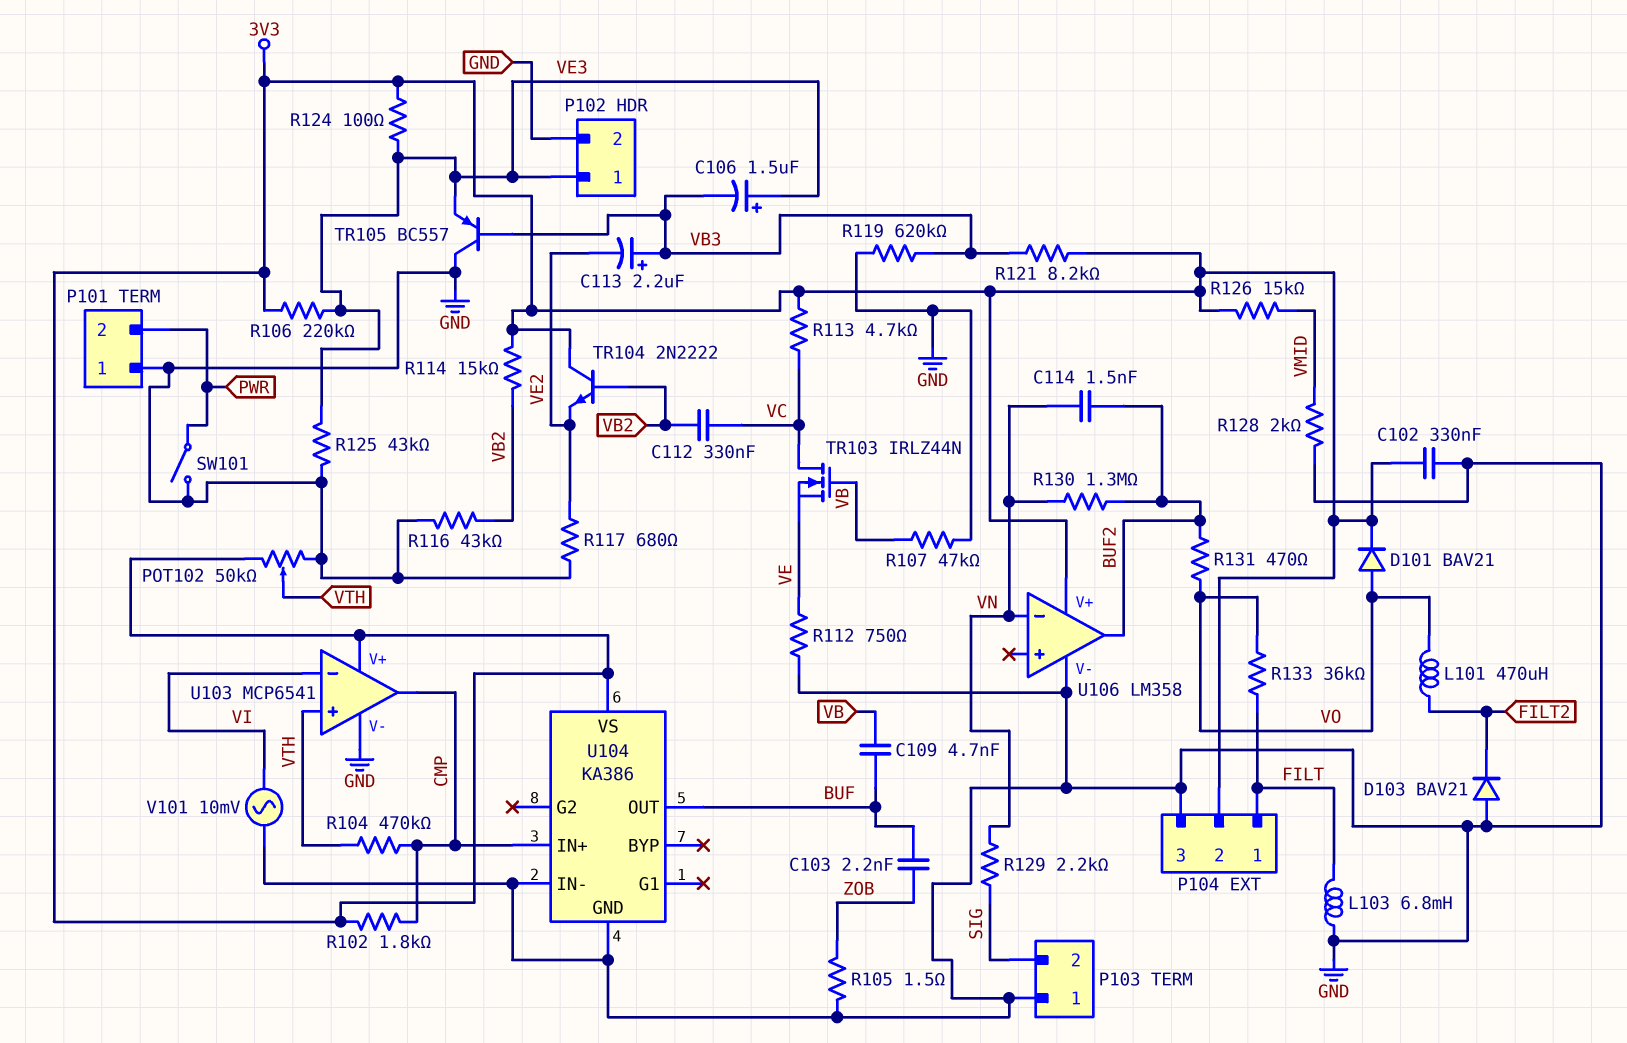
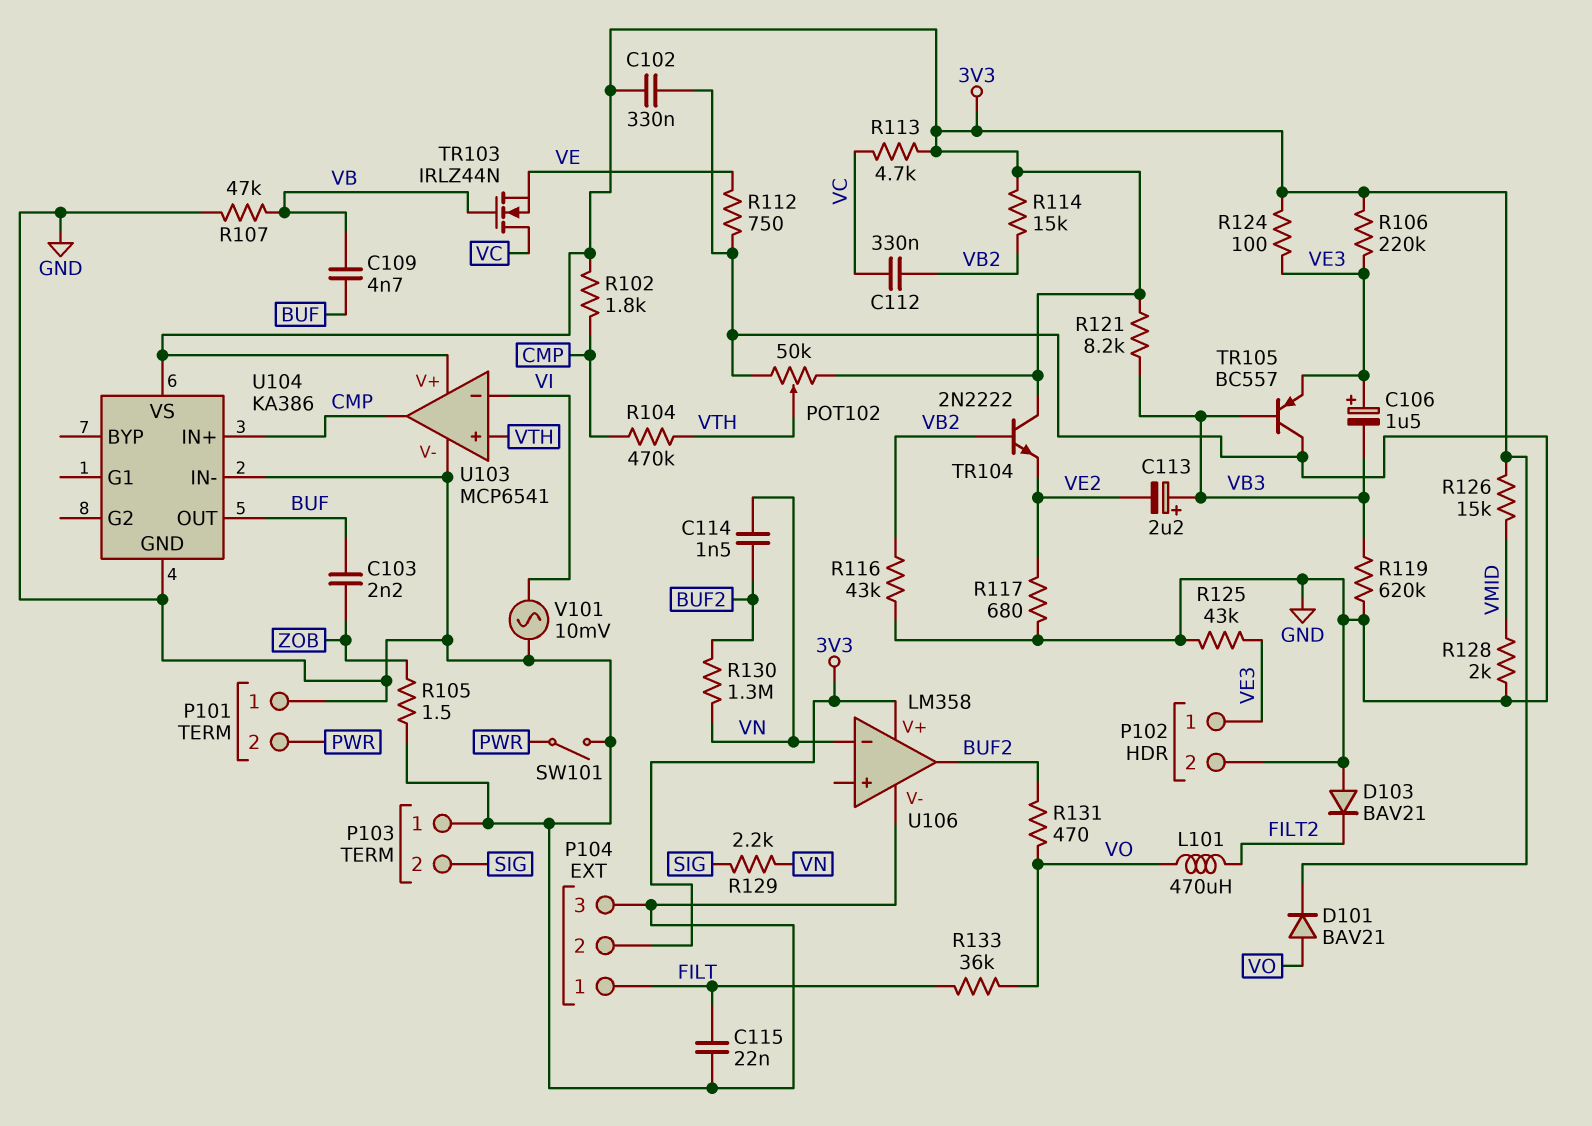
C115: none -> 22nF (FILT, GND)
L103: 6.8mH (FILT, GND) -> none

